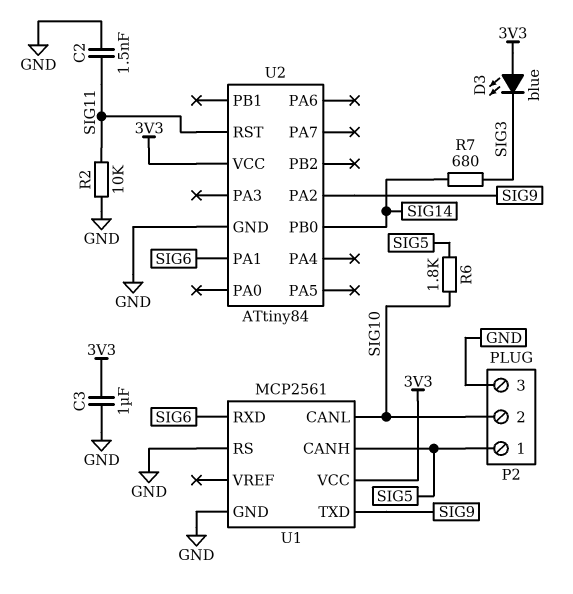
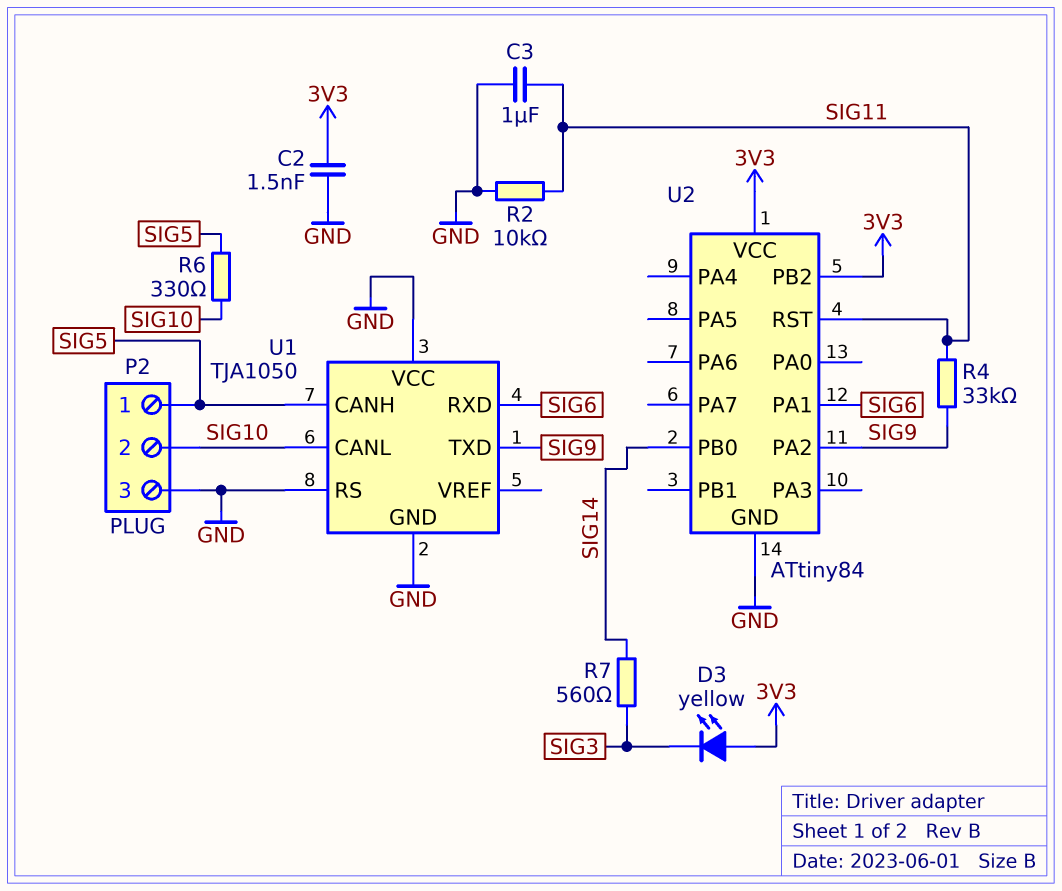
C2: 1.5nF (GND, SIG11) -> 1.5nF (3V3, GND)
C3: 1uF (3V3, GND) -> 1uF (GND, SIG11)
D3: LED blue (A 3V3, K SIG3) -> LED yellow (A 3V3, K SIG3)
R4: none -> 33k (SIG9, SIG11)
R6: 1.8k (SIG5, SIG10) -> 330 (SIG5, SIG10)
R7: 680 (SIG3, SIG14) -> 560 (SIG3, SIG14)
U1: MCP2561 -> TJA1050
U1 pin VCC: 3V3 -> GND
U2 pin PB2: none -> 3V3

